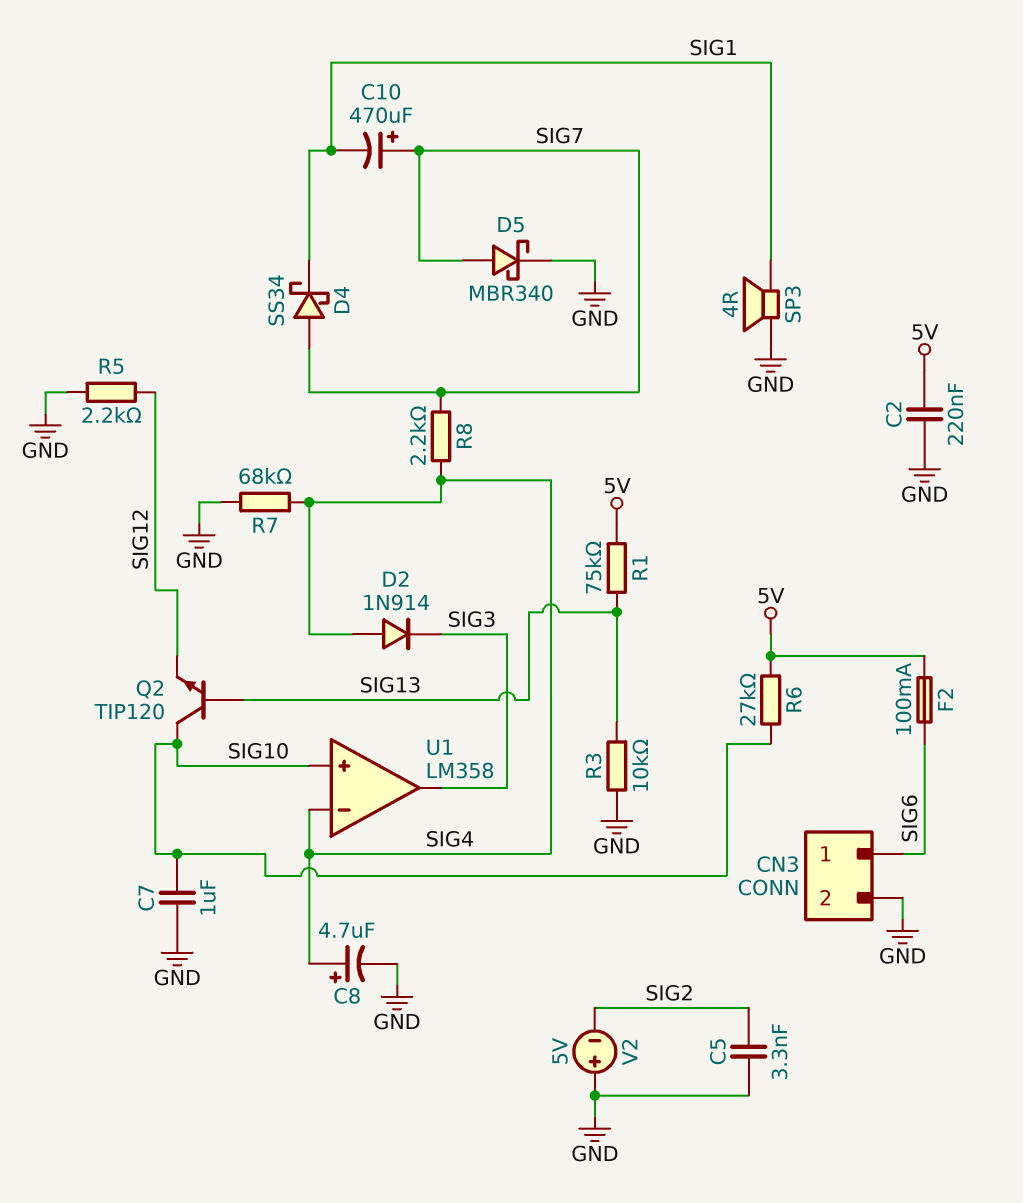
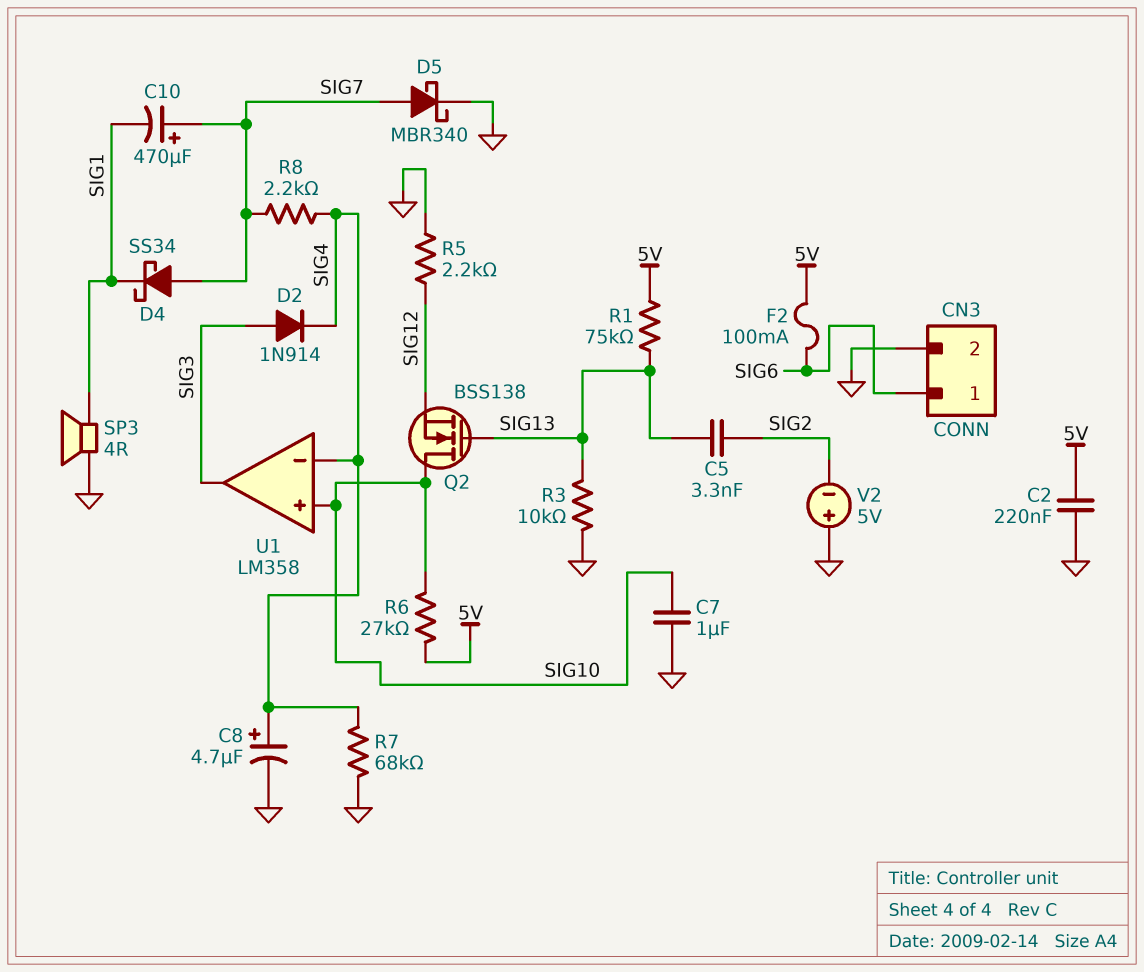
C5: 3.3nF (GND, SIG2) -> 3.3nF (SIG2, SIG13)
D2: diode 1N914 (A SIG4, K SIG3) -> diode 1N914 (A SIG3, K SIG4)
Q2: NPN TIP120 (B SIG13, C SIG10, E SIG12) -> NMOS BSS138 (G SIG13, D SIG10, S SIG12)

